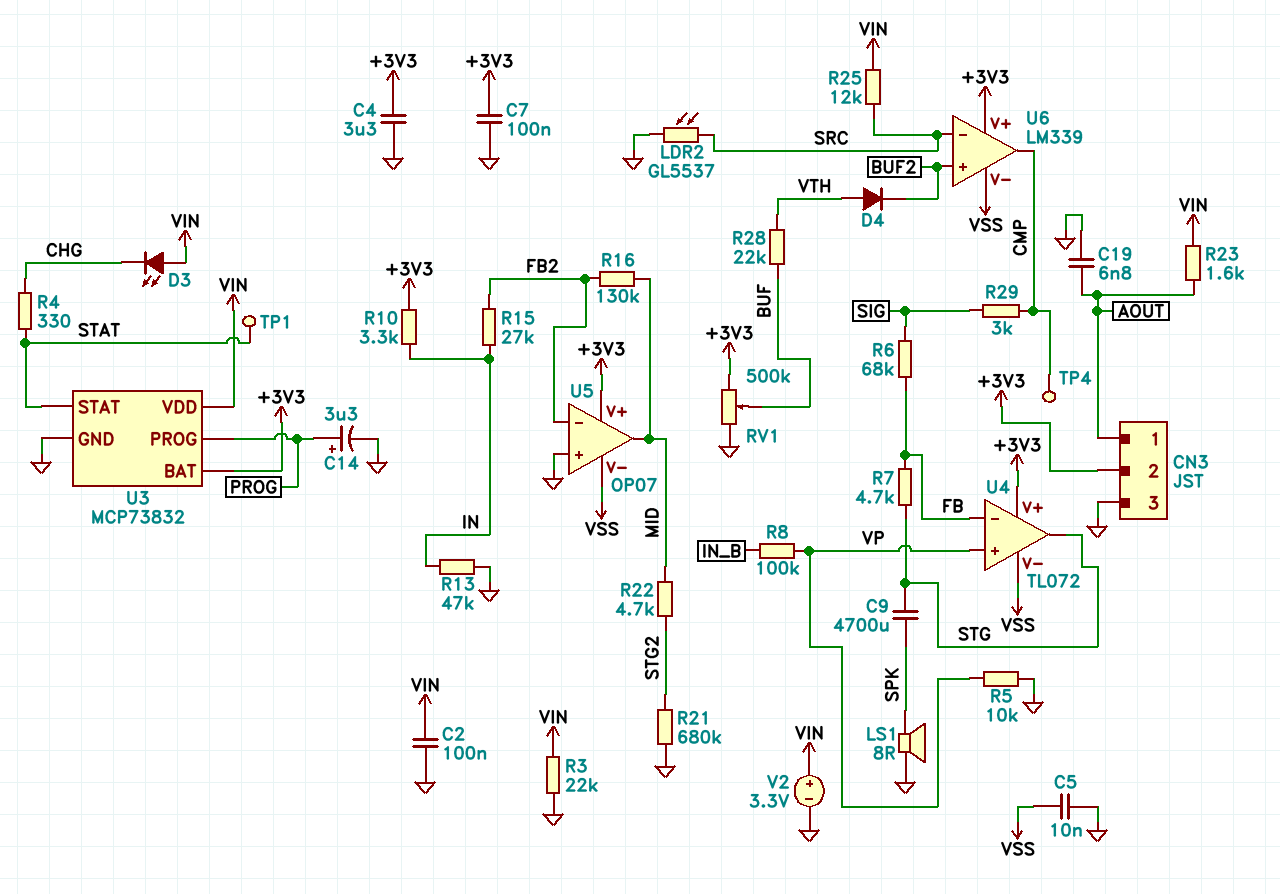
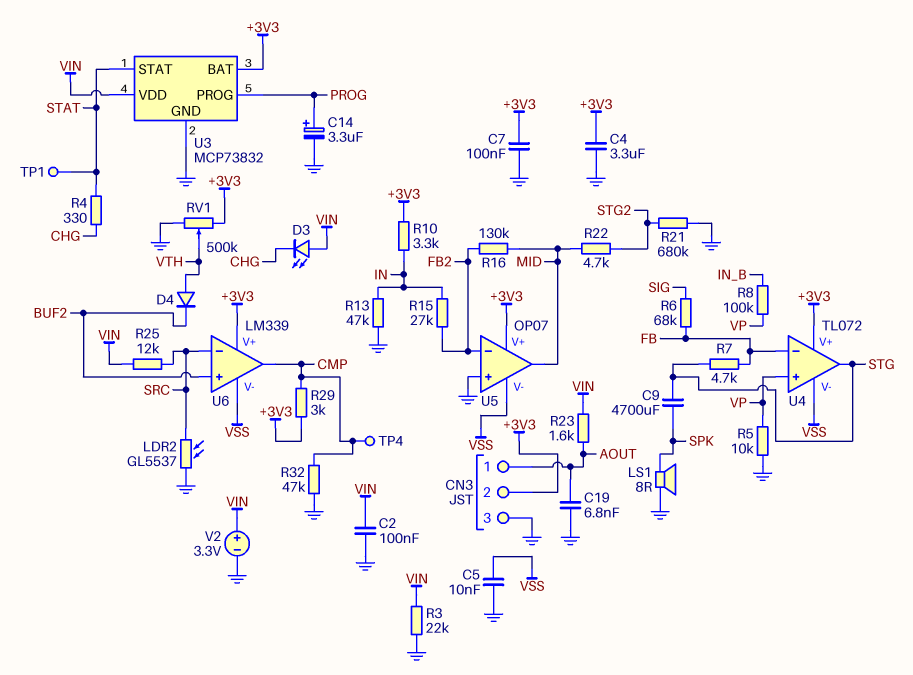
R28: 22k (BUF, VTH) -> none
R29: 3k (CMP, SIG) -> 3k (+3V3, CMP)
R32: none -> 47k (CMP, GND)
RV1: 500k (+3V3, GND, wiper BUF) -> 500k (+3V3, GND, wiper VTH)

